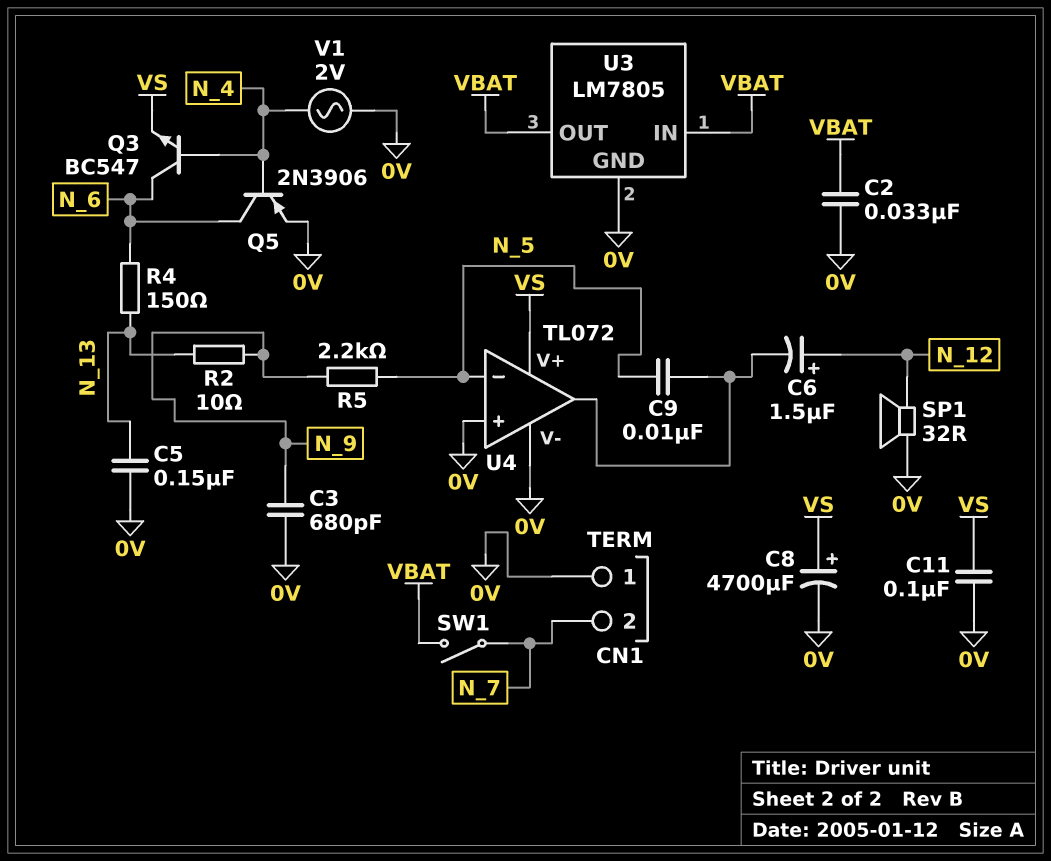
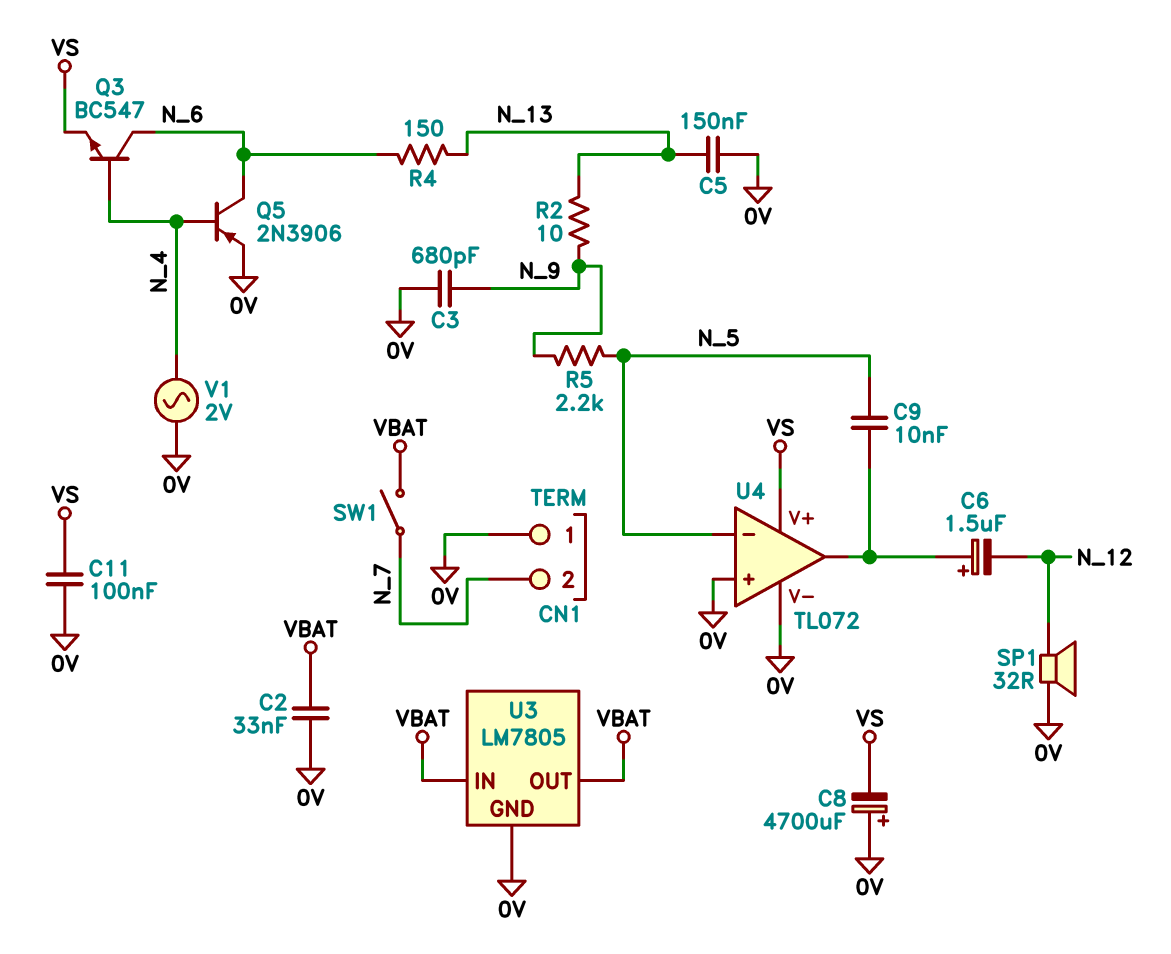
C6: 1.5uF (plus N_12, minus U4/out) -> 1.5uF (plus U4/out, minus N_12)
C8: 4700uF (plus VS, minus 0V) -> 4700uF (plus 0V, minus VS)

